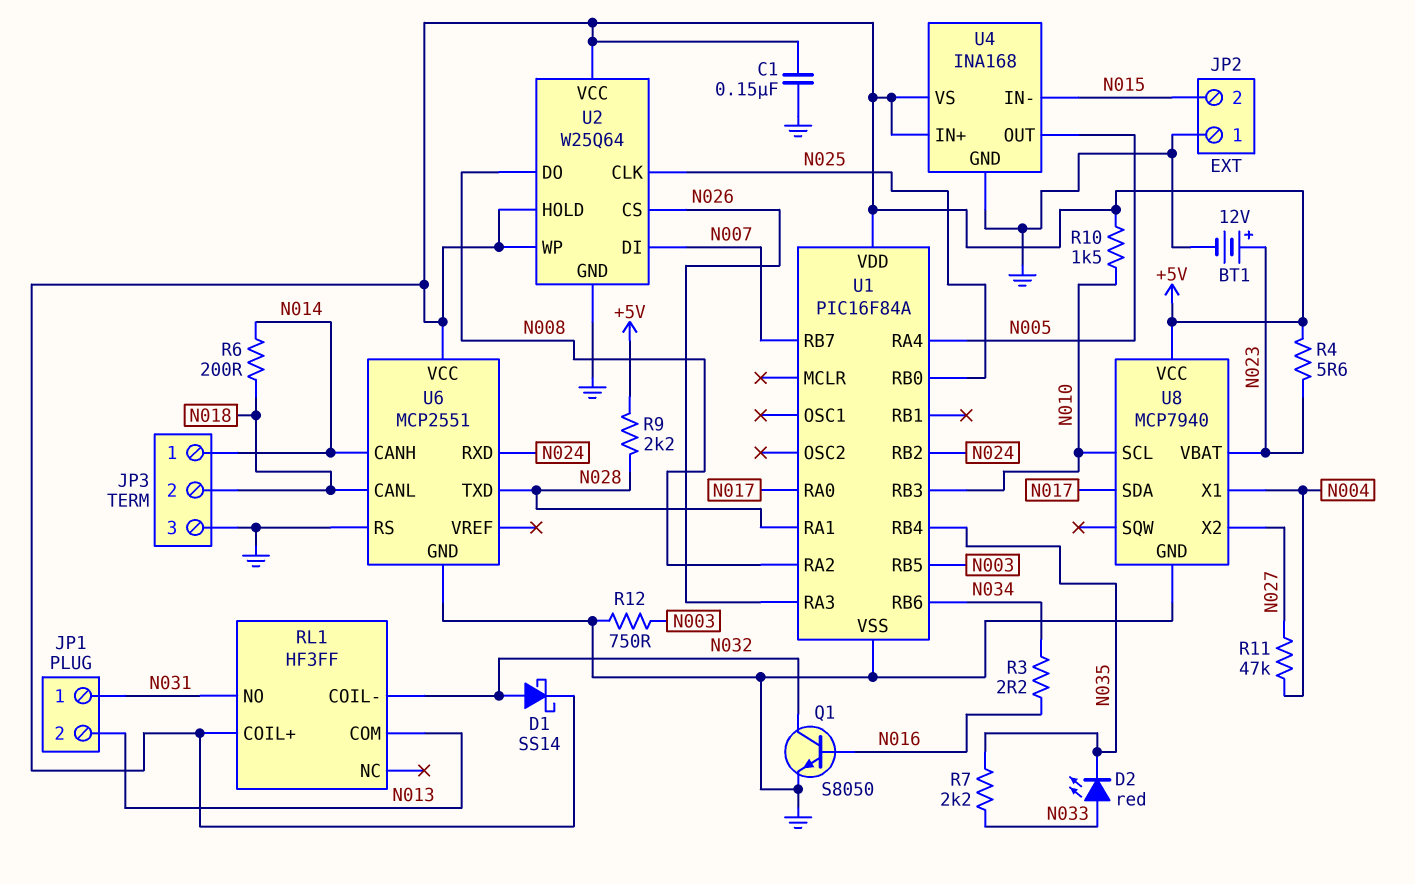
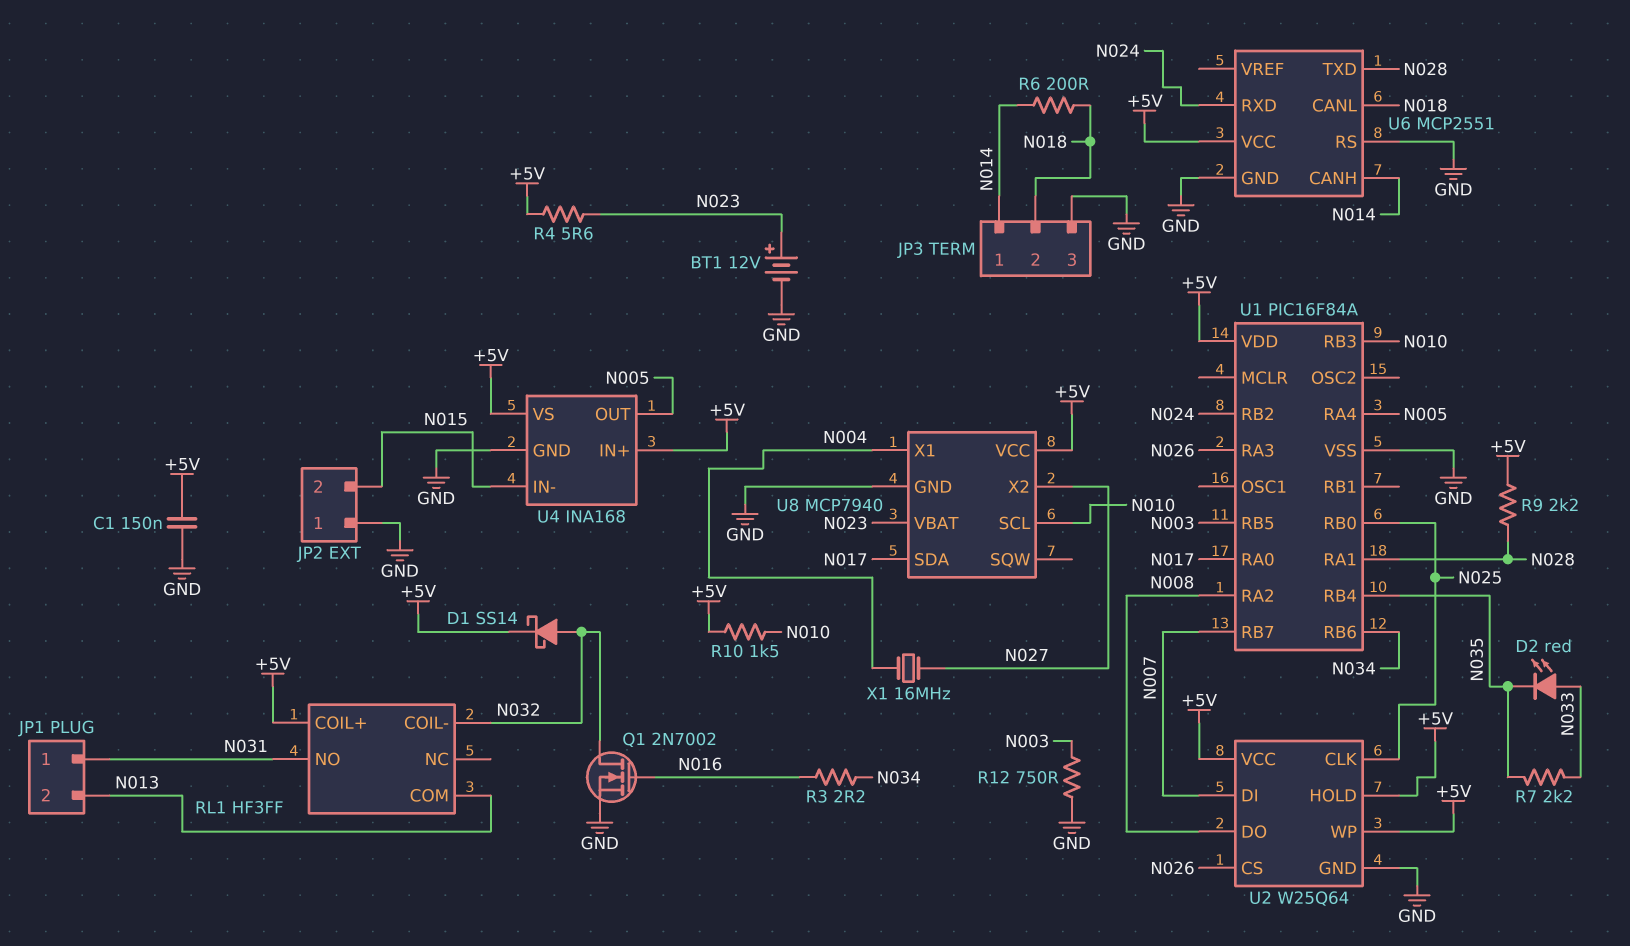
Q1: NPN S8050 (B N016, C N032, E GND) -> NMOS 2N7002 (G N016, D N032, S GND)
R11: 47k (N004, N027) -> none
X1: none -> 16MHz (N004, N027)

